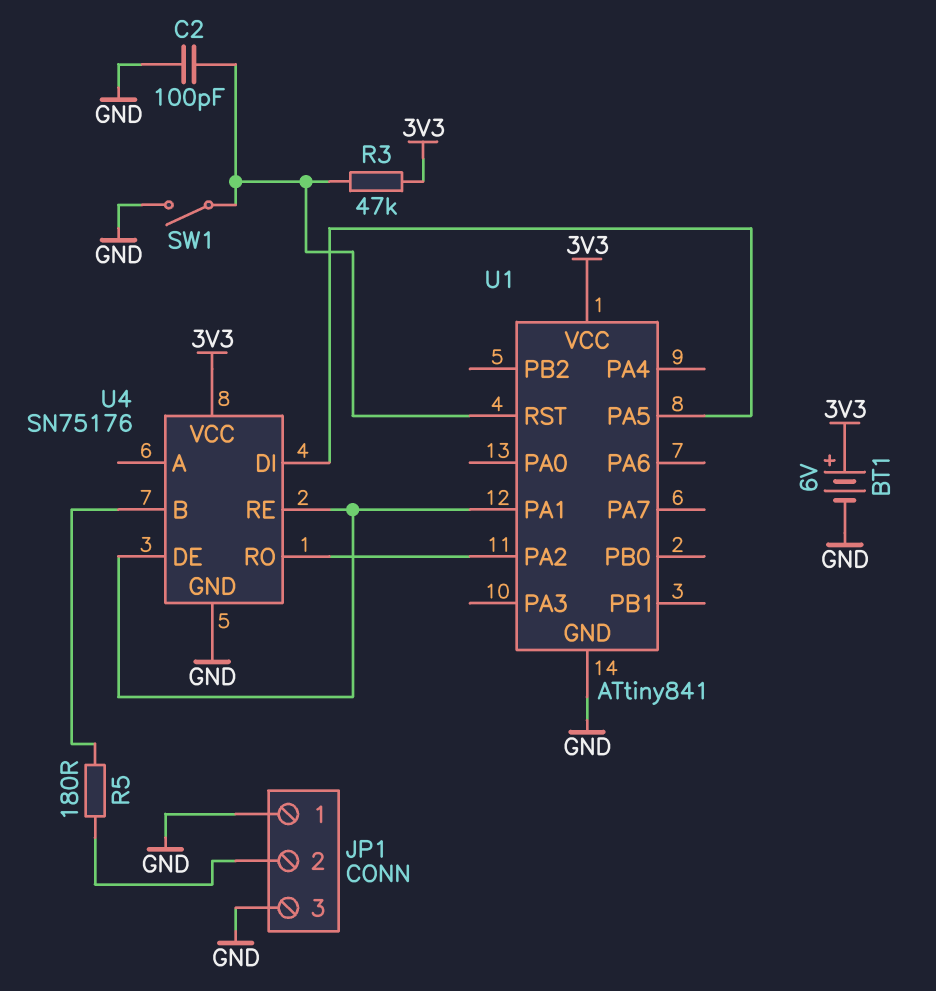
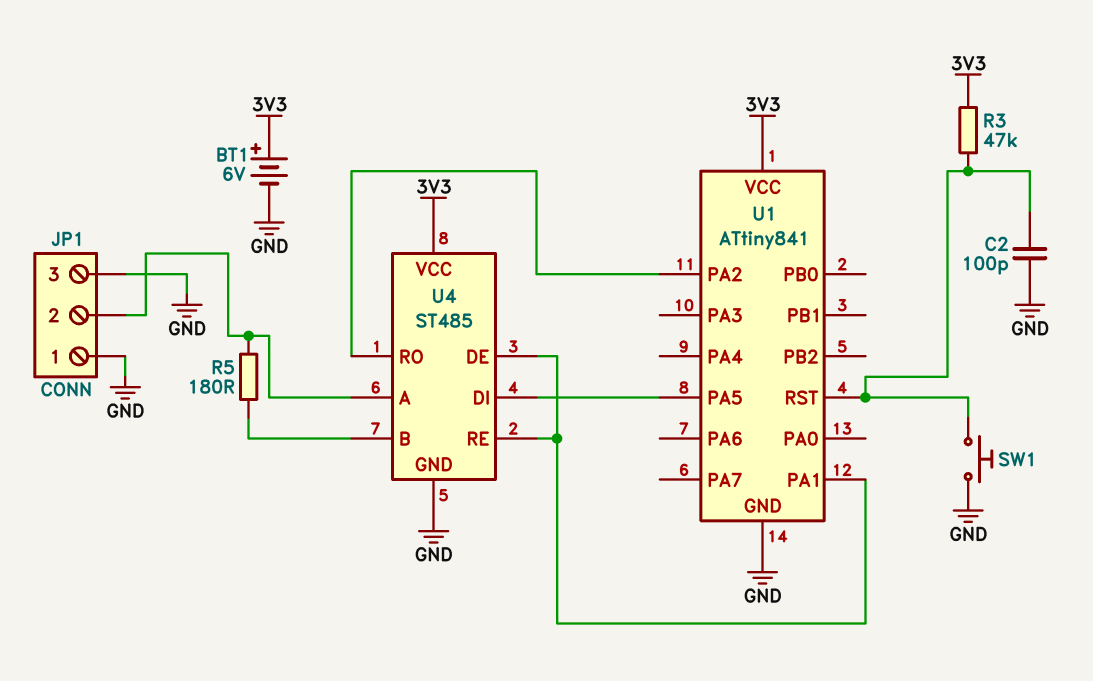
SW1: switch (GND, U1/RST) -> button (GND, U1/RST)
U4: SN75176 -> ST485
U4 pin A: none -> JP1/2

